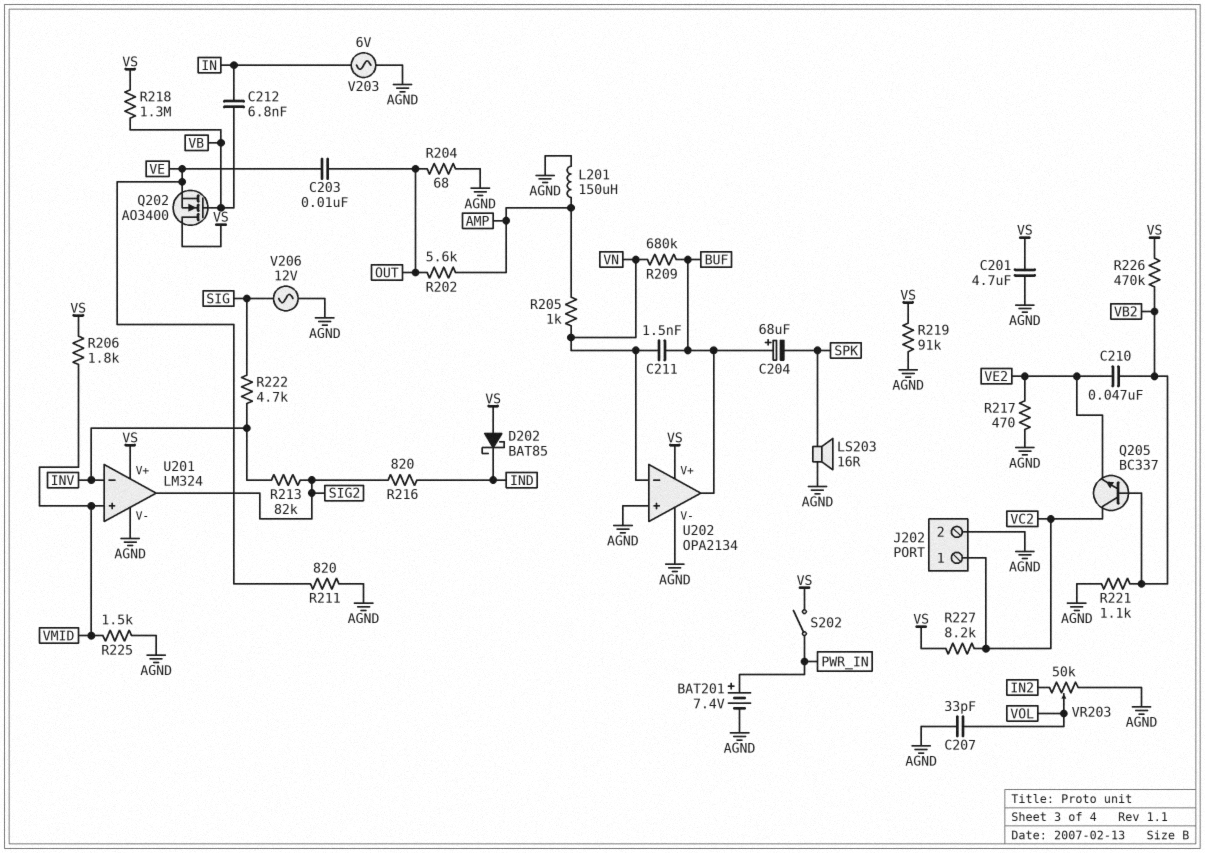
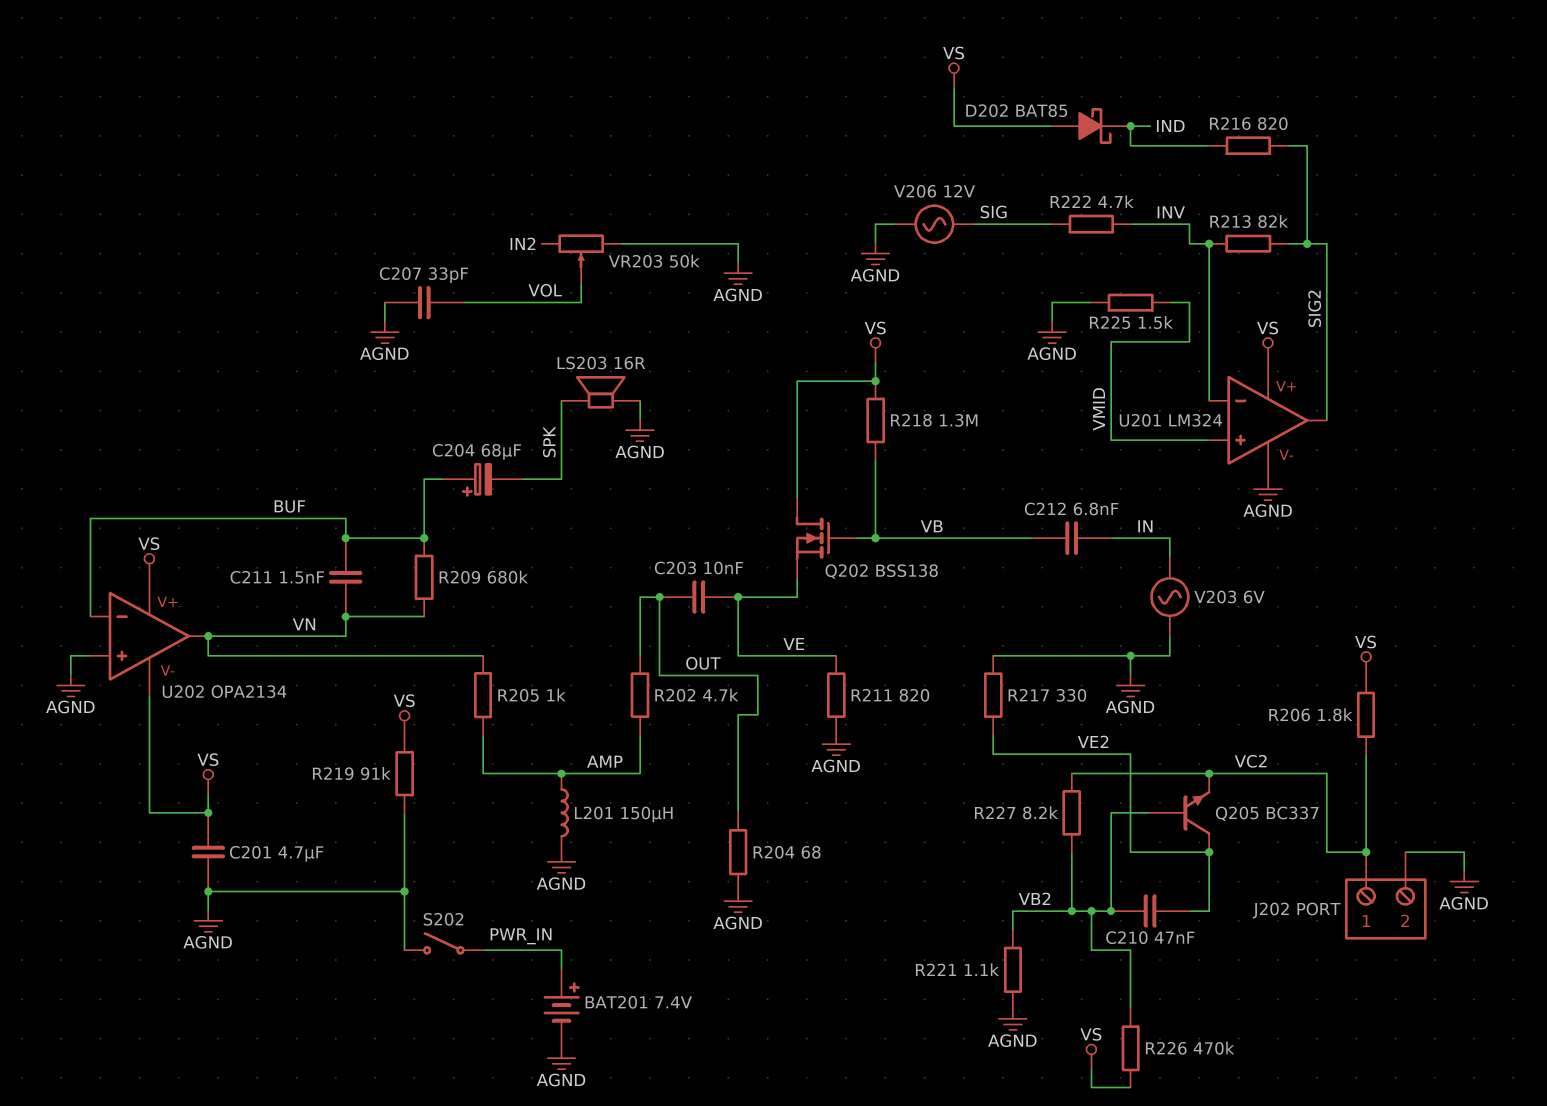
Q202: NMOS AO3400 (G VB, D VS, S VE) -> NMOS BSS138 (G VB, D VS, S VE)
Q205: NPN BC337 (B VB2, C VC2, E VE2) -> NPN BC337 (B VB2, C VE2, E VC2)
R202: 5.6k (AMP, OUT) -> 4.7k (AMP, OUT)
R206: 1.8k (VMID, VS) -> 1.8k (VC2, VS)
R217: 470 (AGND, VE2) -> 330 (AGND, VE2)
R227: 8.2k (VC2, VS) -> 8.2k (VB2, VC2)
S202: switch (PWR_IN, VS) -> switch (AGND, PWR_IN)
U202 pin V-: AGND -> VS
U202 pin in-: VN -> BUF
U202 pin out: BUF -> VN

